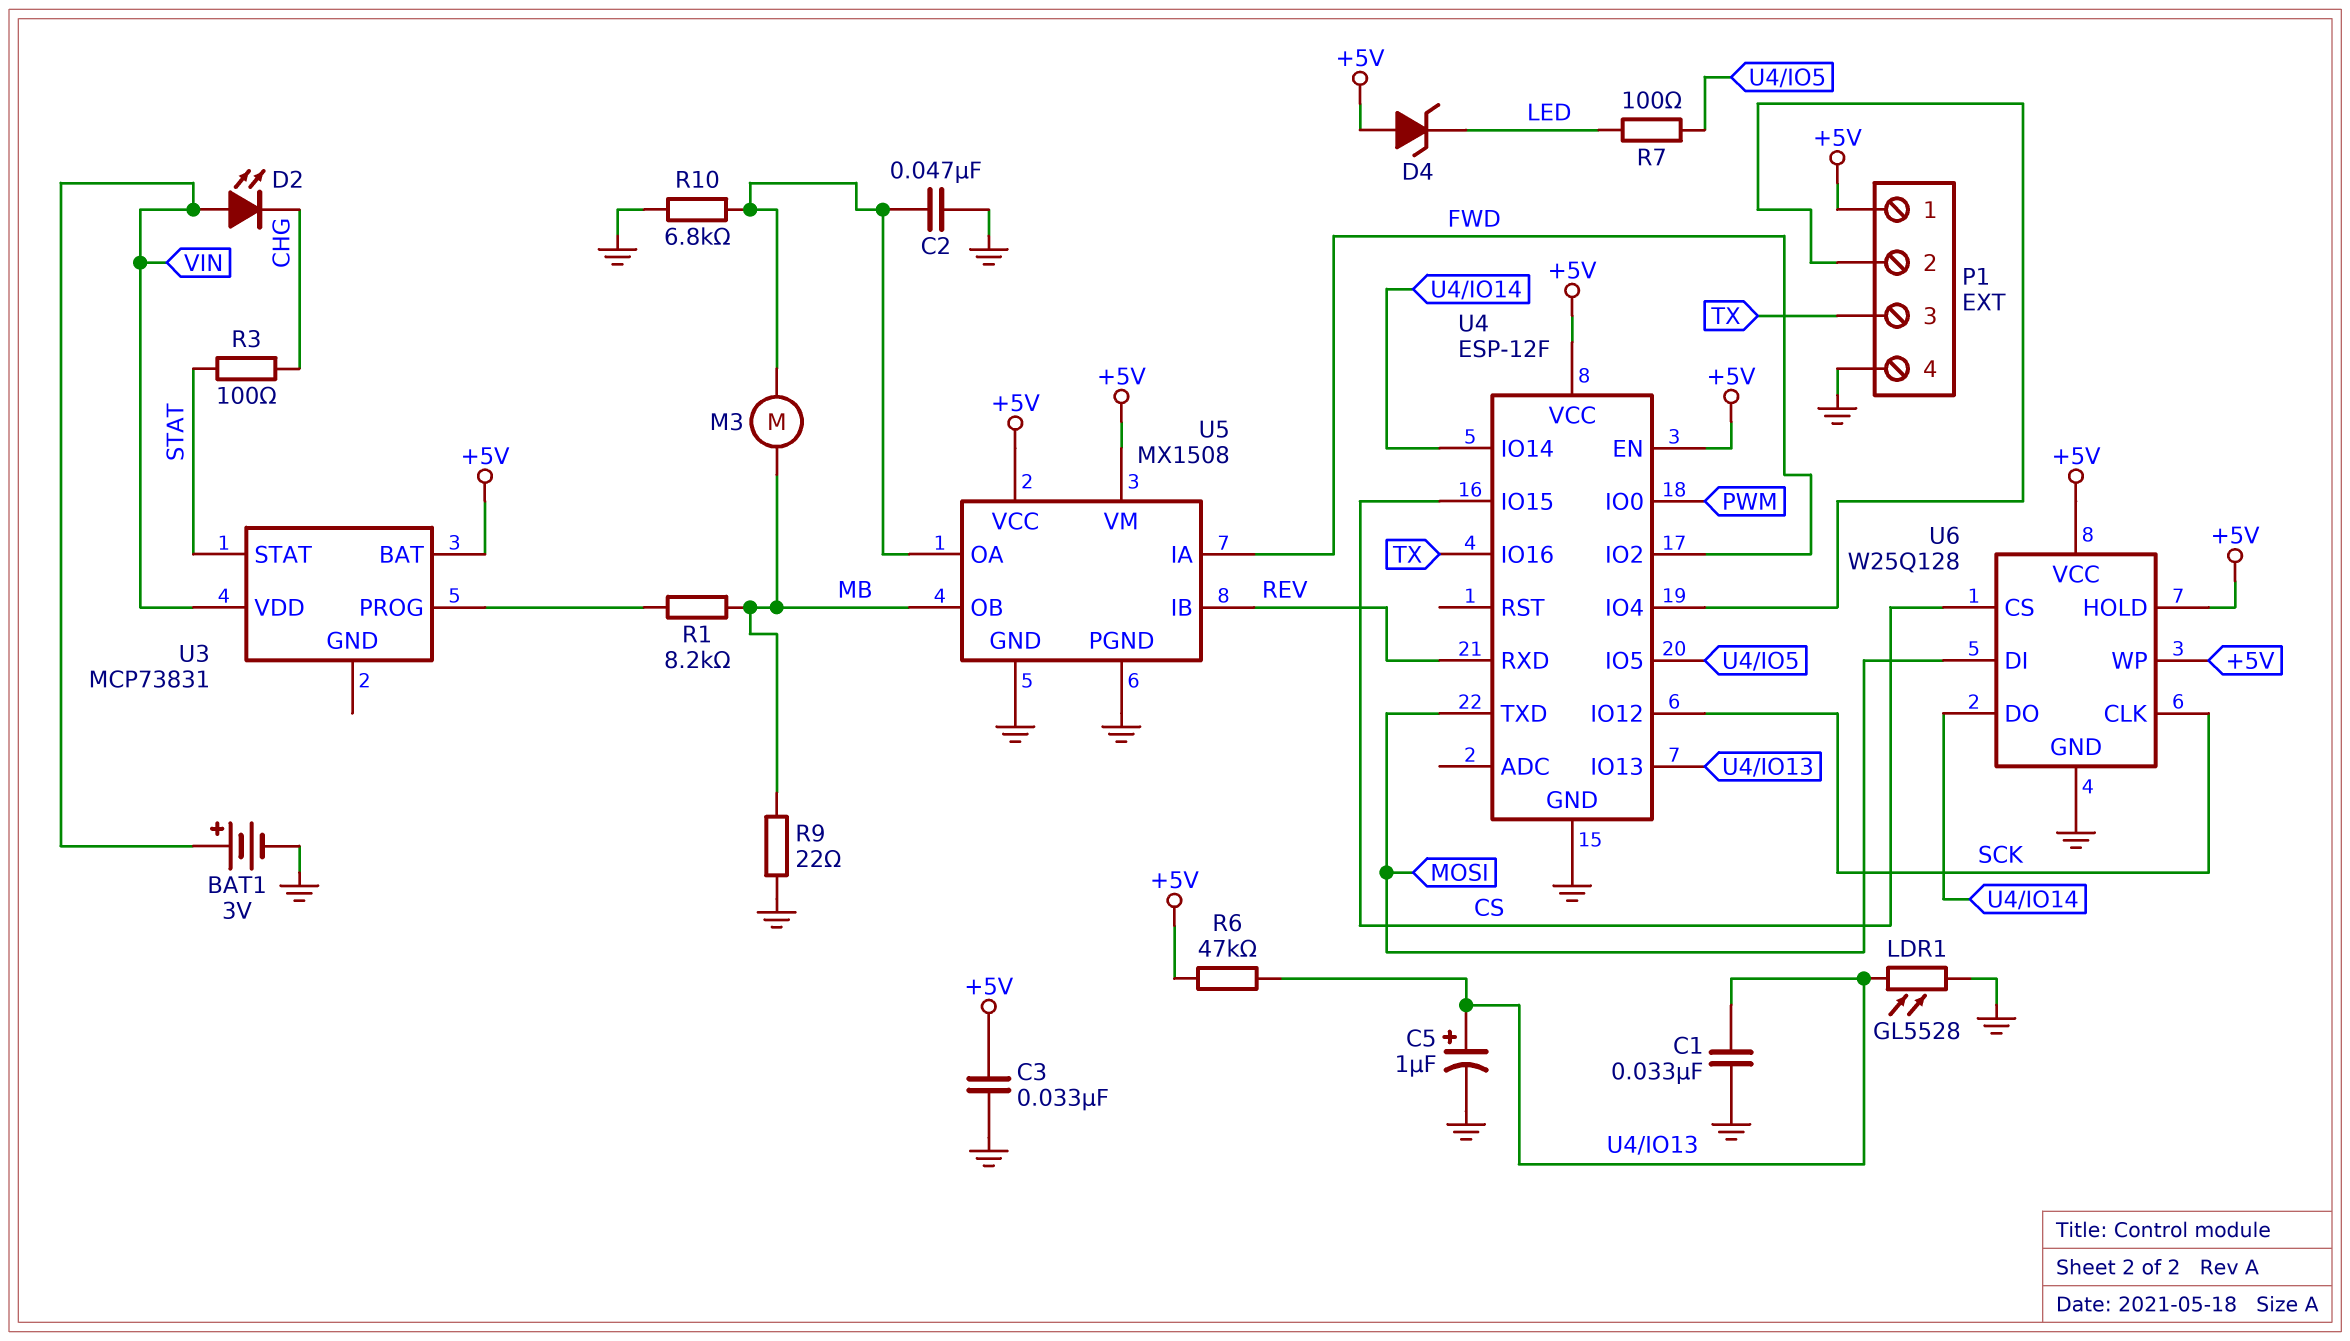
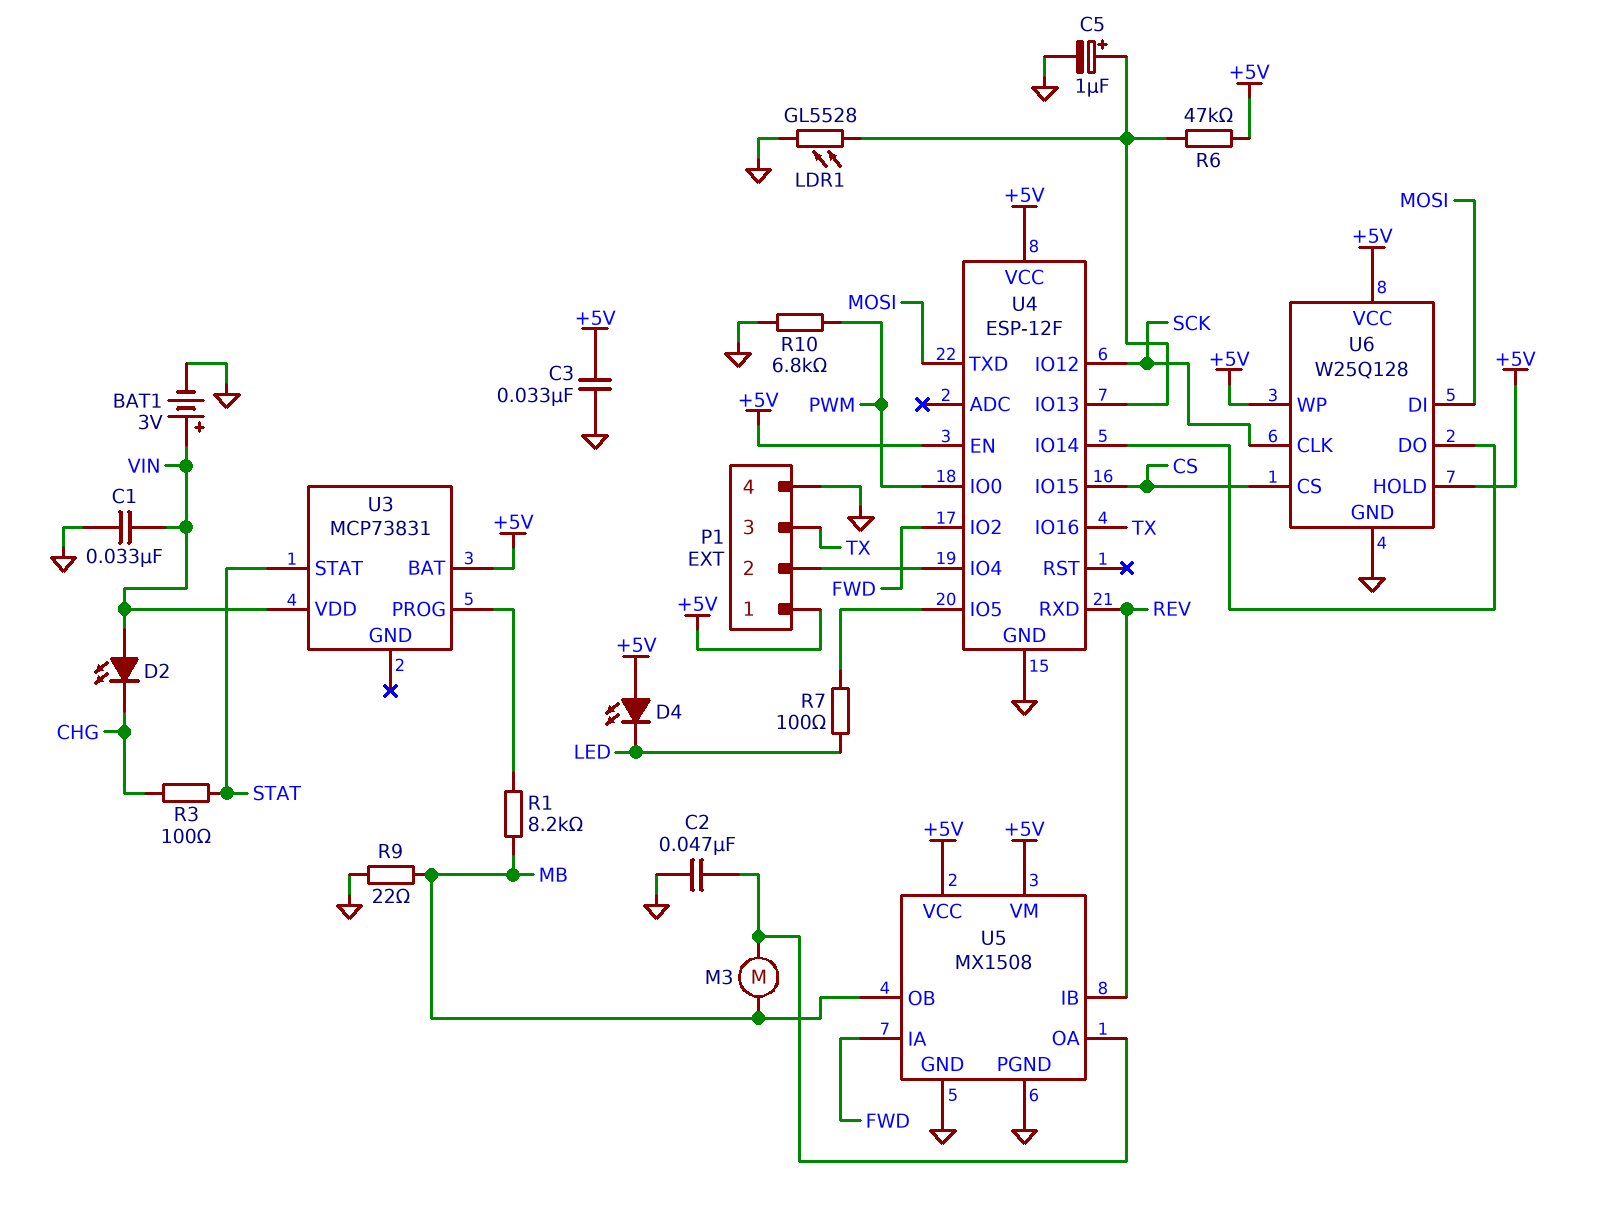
C1: 33nF (GND, U4/IO13) -> 33nF (GND, VIN)
D4: zener (A +5V, K LED) -> LED (A +5V, K LED)
R10: 6.8k (GND, U5/OA) -> 6.8k (GND, PWM)

